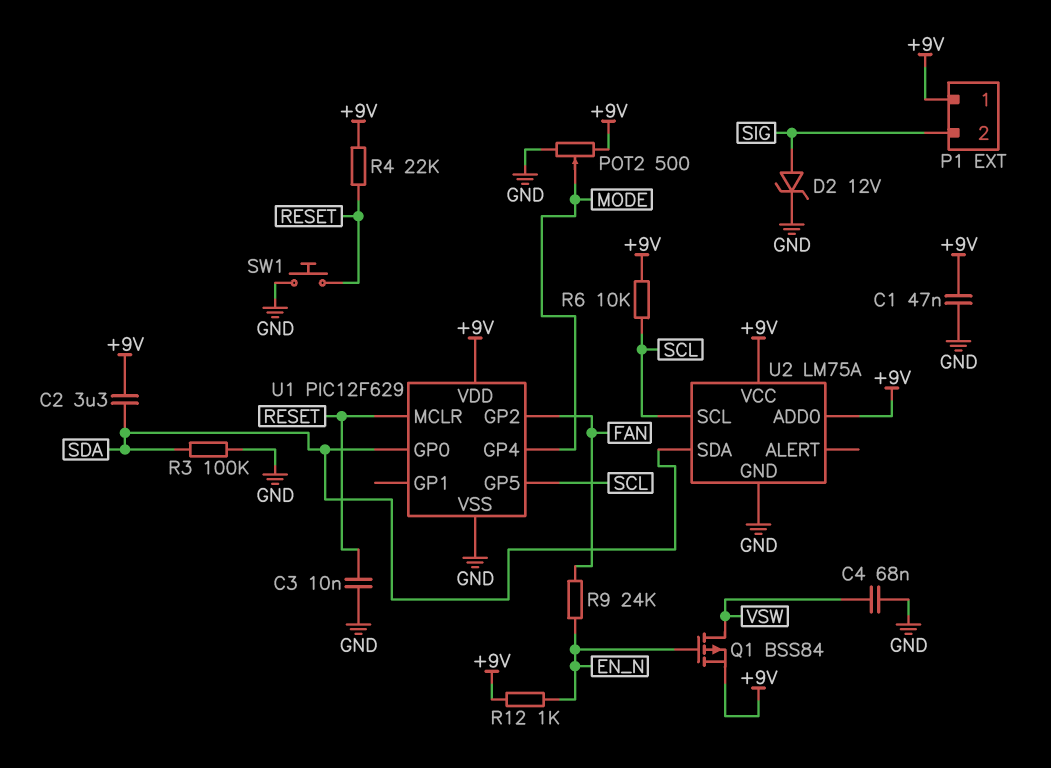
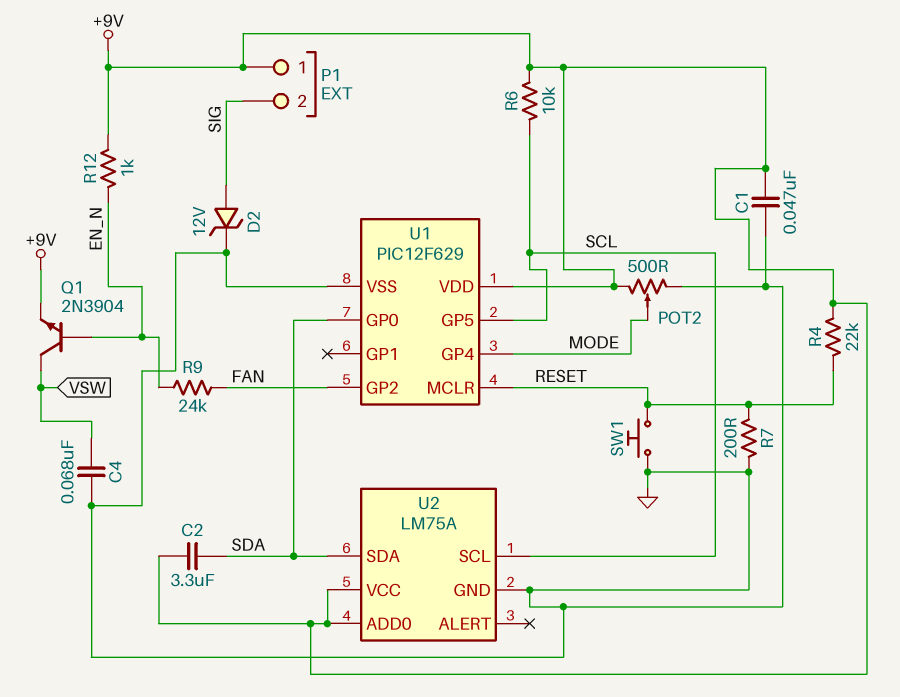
C3: 10nF (GND, RESET) -> none
Q1: PMOS BSS84 (G EN_N, D VSW, S +9V) -> NPN 2N3904 (B EN_N, C VSW, E +9V)
R3: 100k (GND, SDA) -> none
R7: none -> 200 (GND, RESET)

